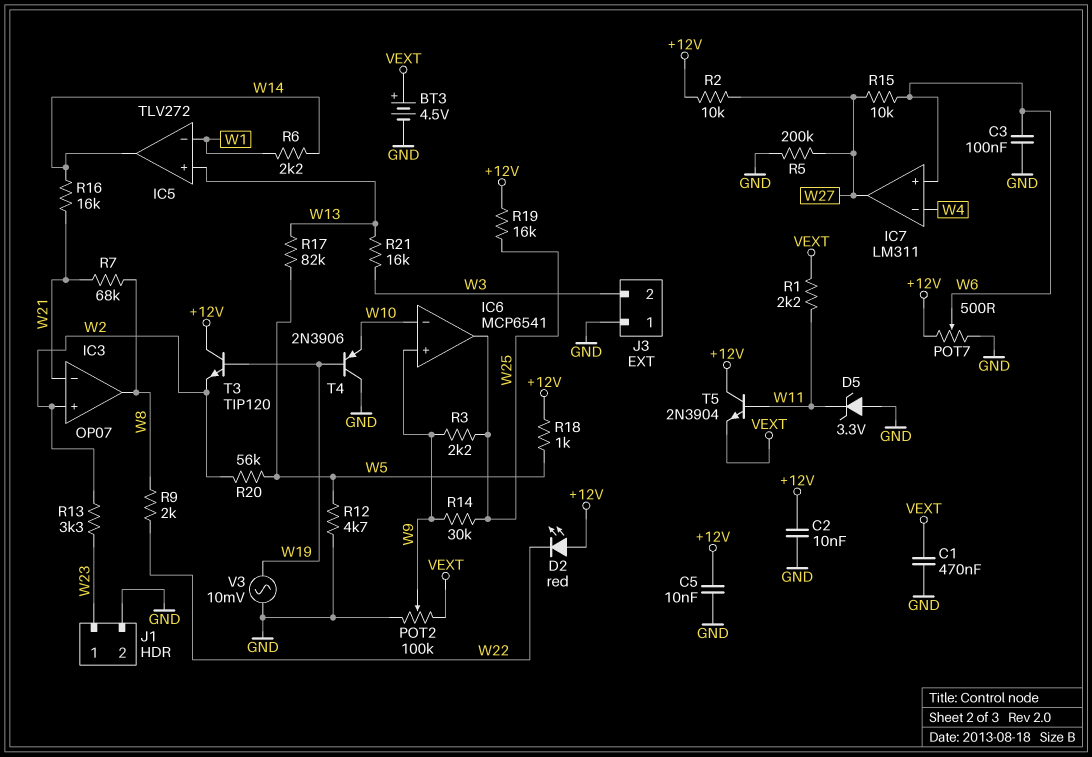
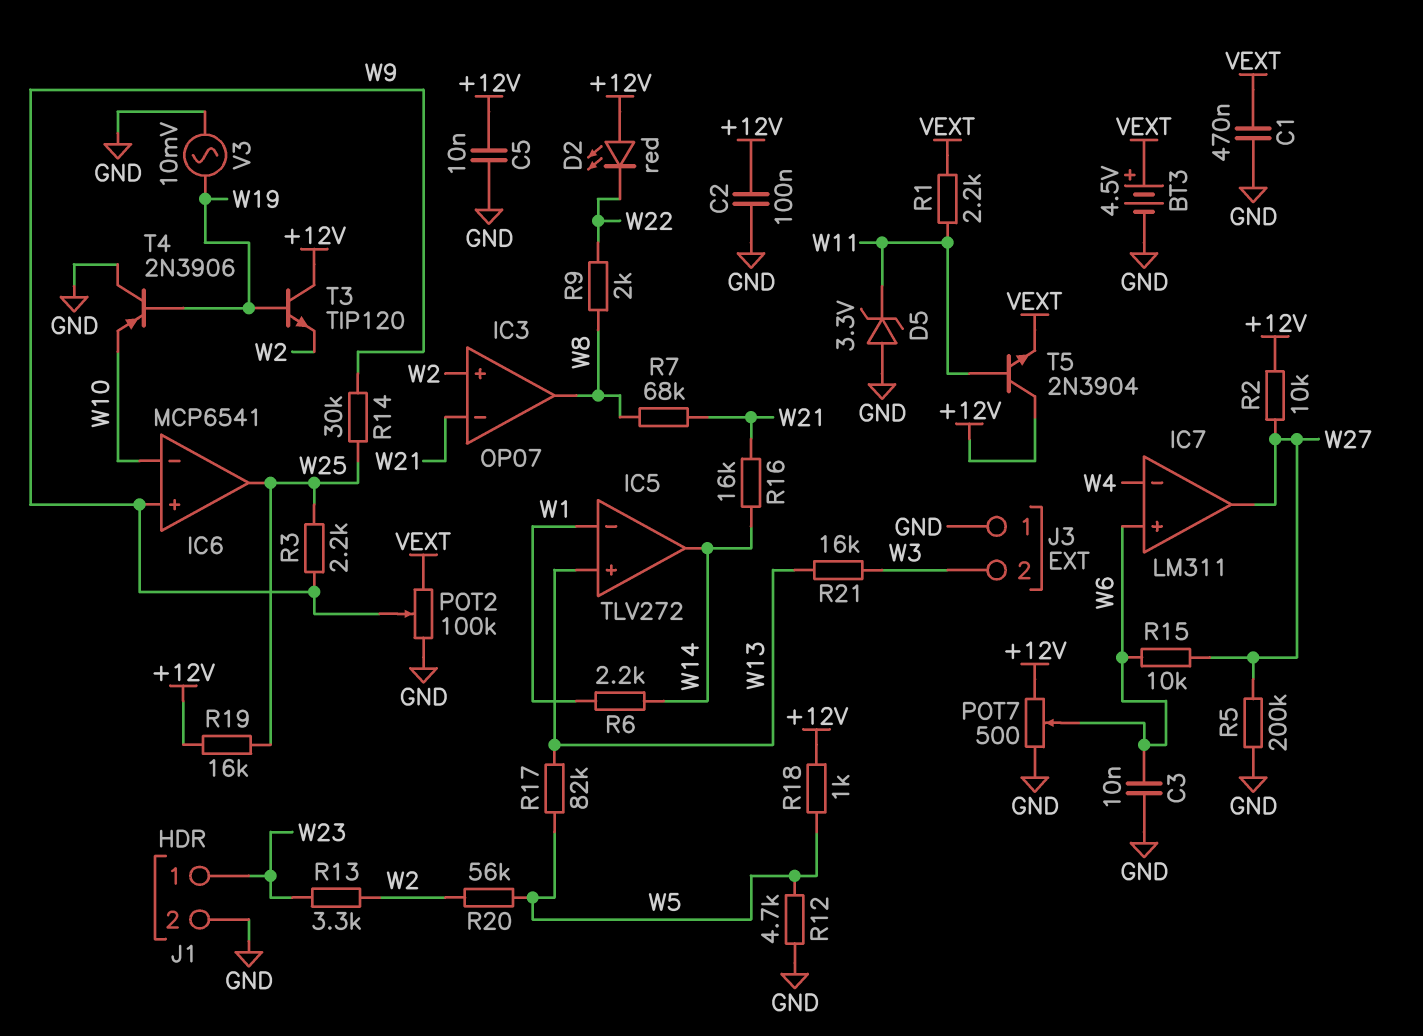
C2: 10nF (+12V, GND) -> 100nF (+12V, GND)
C3: 100nF (GND, W6) -> 10nF (GND, W6)

